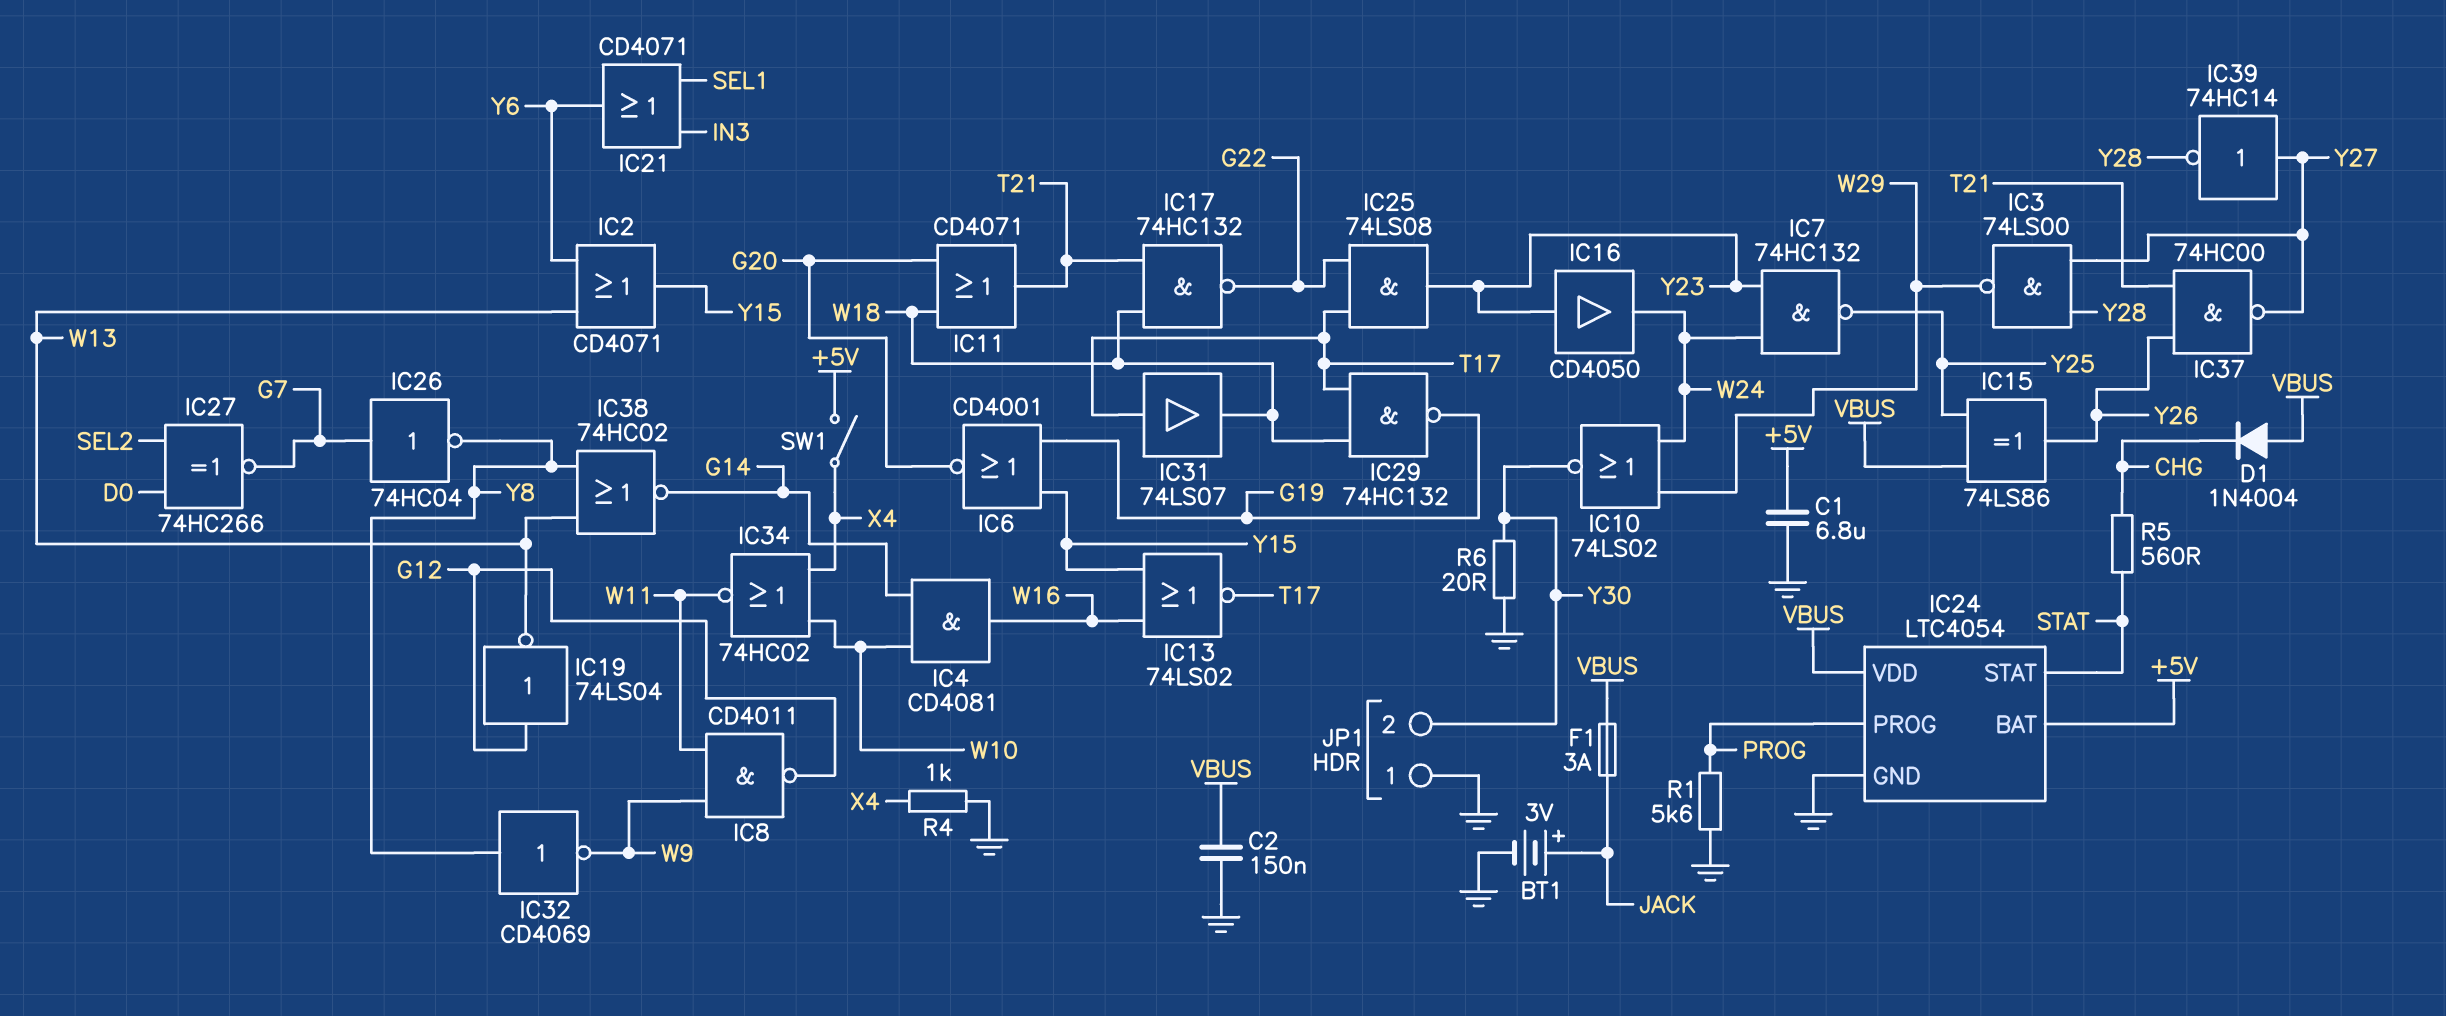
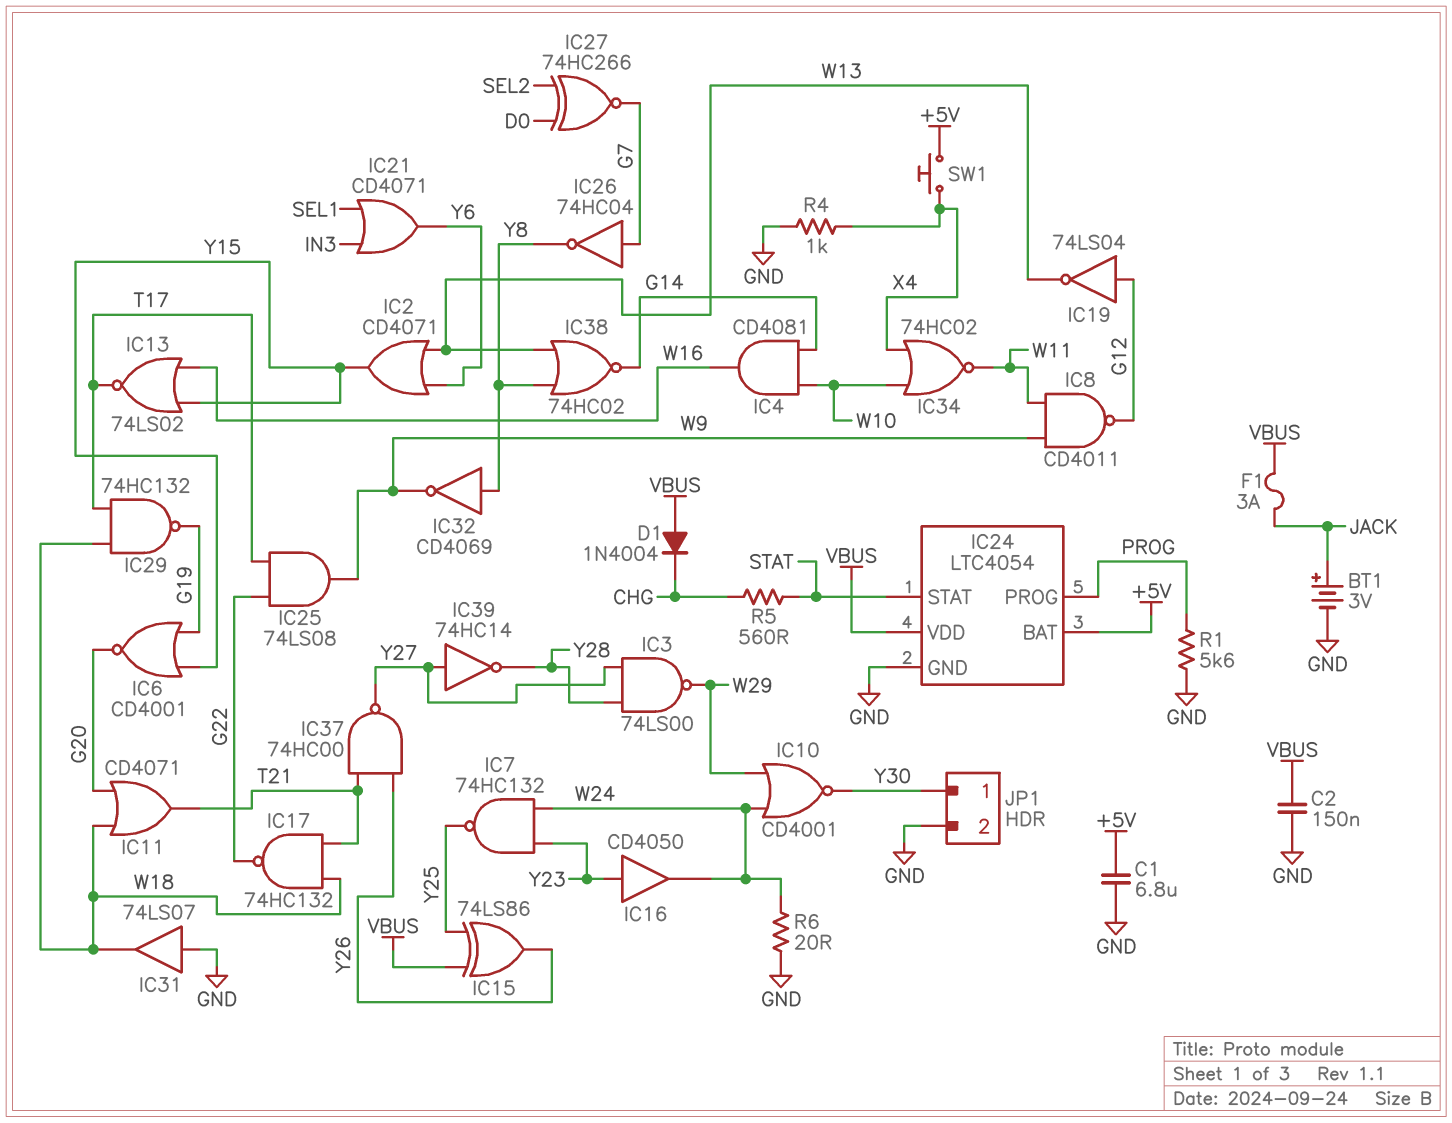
IC10: NOR 74LS02 (in W24, in W29, out Y30) -> NOR CD4001 (in W24, in W29, out Y30)
IC25: AND 74LS08 (in G22, in T17, out Y23) -> AND 74LS08 (in G22, in T17, out W9)
IC31: buffer 74LS07 (in T17, out W18) -> buffer 74LS07 (in GND, out W18)
JP1 pin 1: GND -> Y30
JP1 pin 2: Y30 -> GND
R6: 20 (GND, Y30) -> 20 (GND, W24)
SW1: switch (+5V, X4) -> button (+5V, X4)

